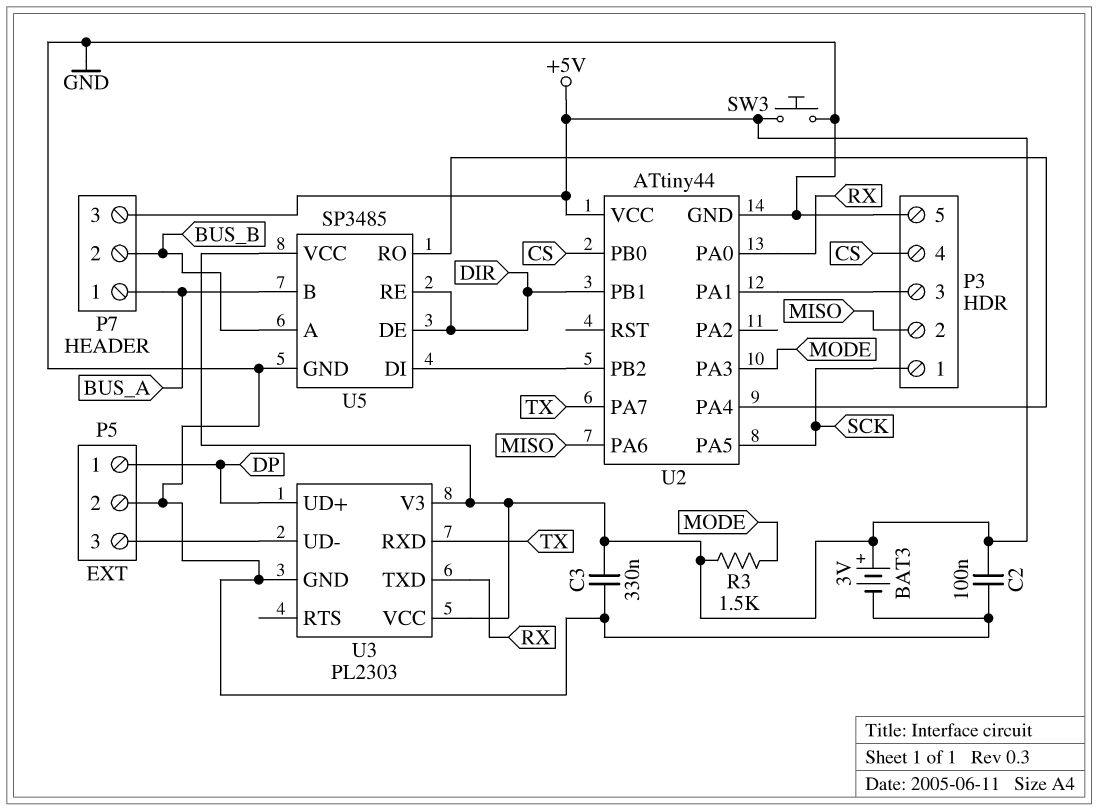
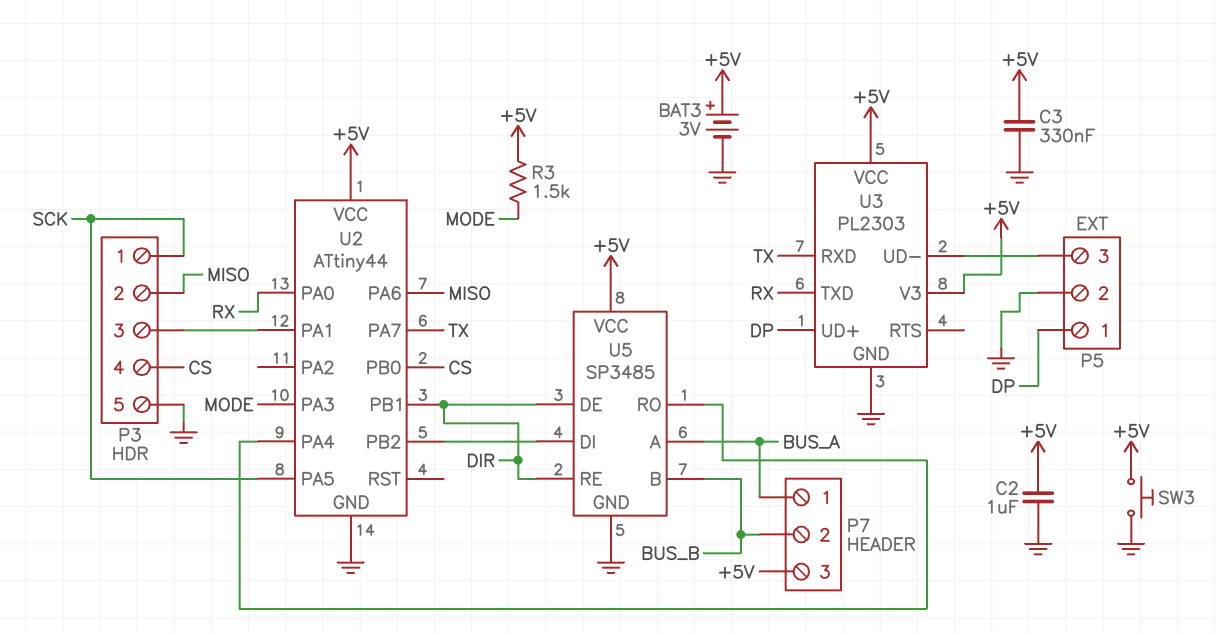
C2: 100nF (+5V, GND) -> 1uF (+5V, GND)
U5 pin A: BUS_B -> BUS_A
U5 pin B: BUS_A -> BUS_B

